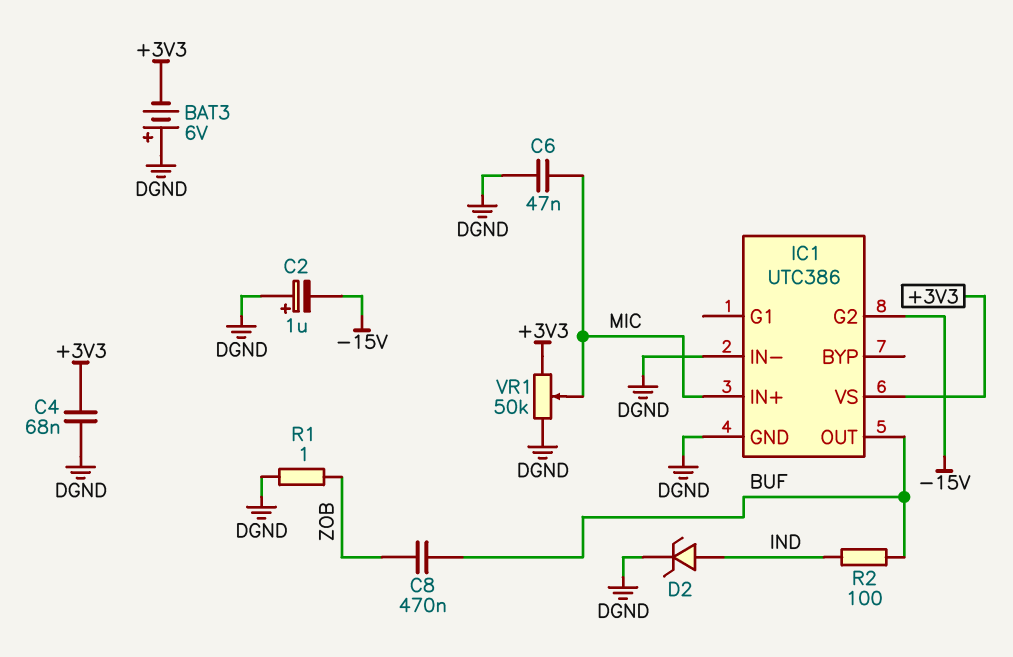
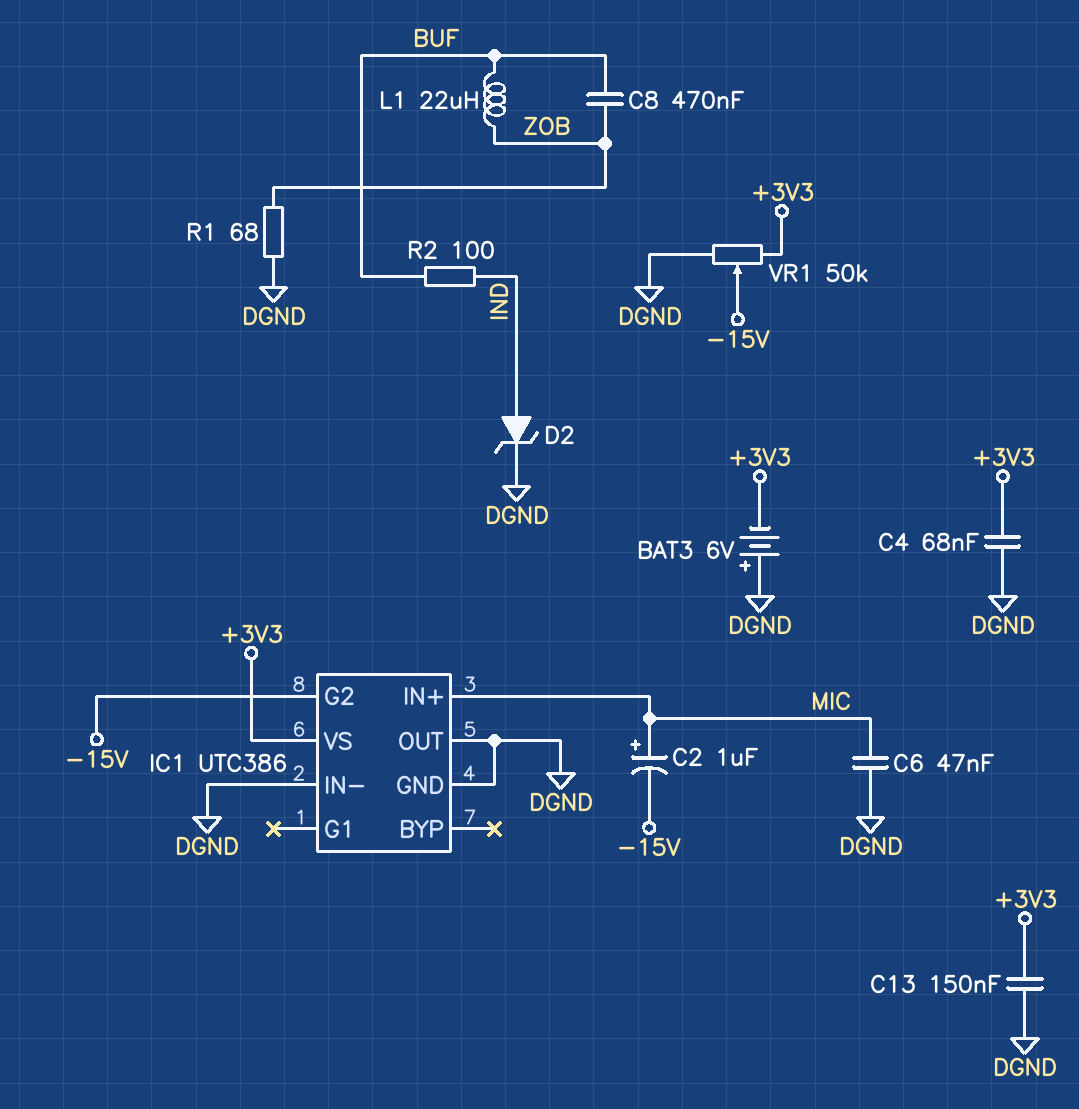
C2: 1uF (plus DGND, minus -15V) -> 1uF (plus MIC, minus -15V)
C13: none -> 150nF (+3V3, DGND)
IC1 pin OUT: BUF -> DGND
L1: none -> 22uH (BUF, ZOB)
R1: 1 (DGND, ZOB) -> 68 (DGND, ZOB)
VR1: 50k (+3V3, DGND, wiper MIC) -> 50k (+3V3, DGND, wiper -15V)

